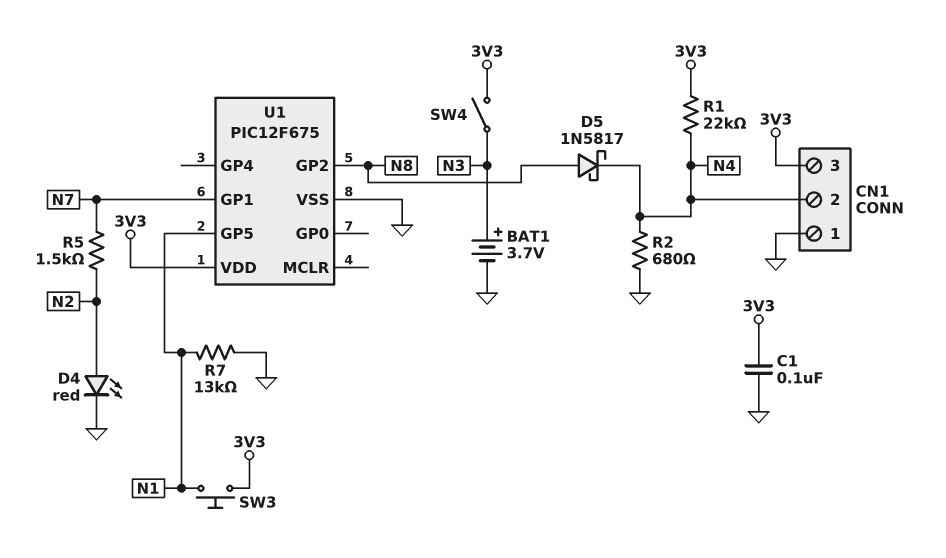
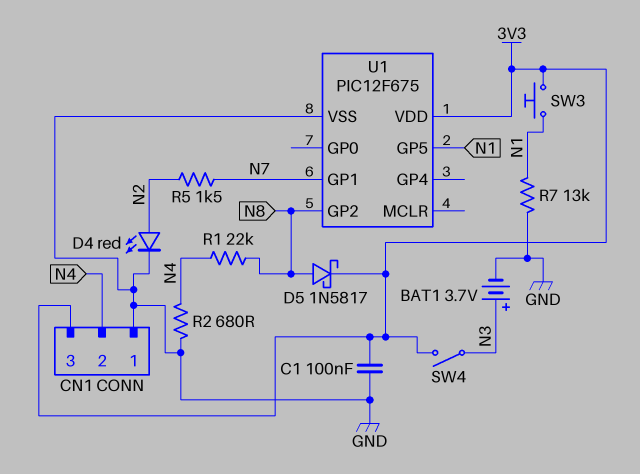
D5: schottky 1N5817 (A N8, K N4) -> schottky 1N5817 (A N8, K 3V3)
R1: 22k (3V3, N4) -> 22k (N4, N8)

